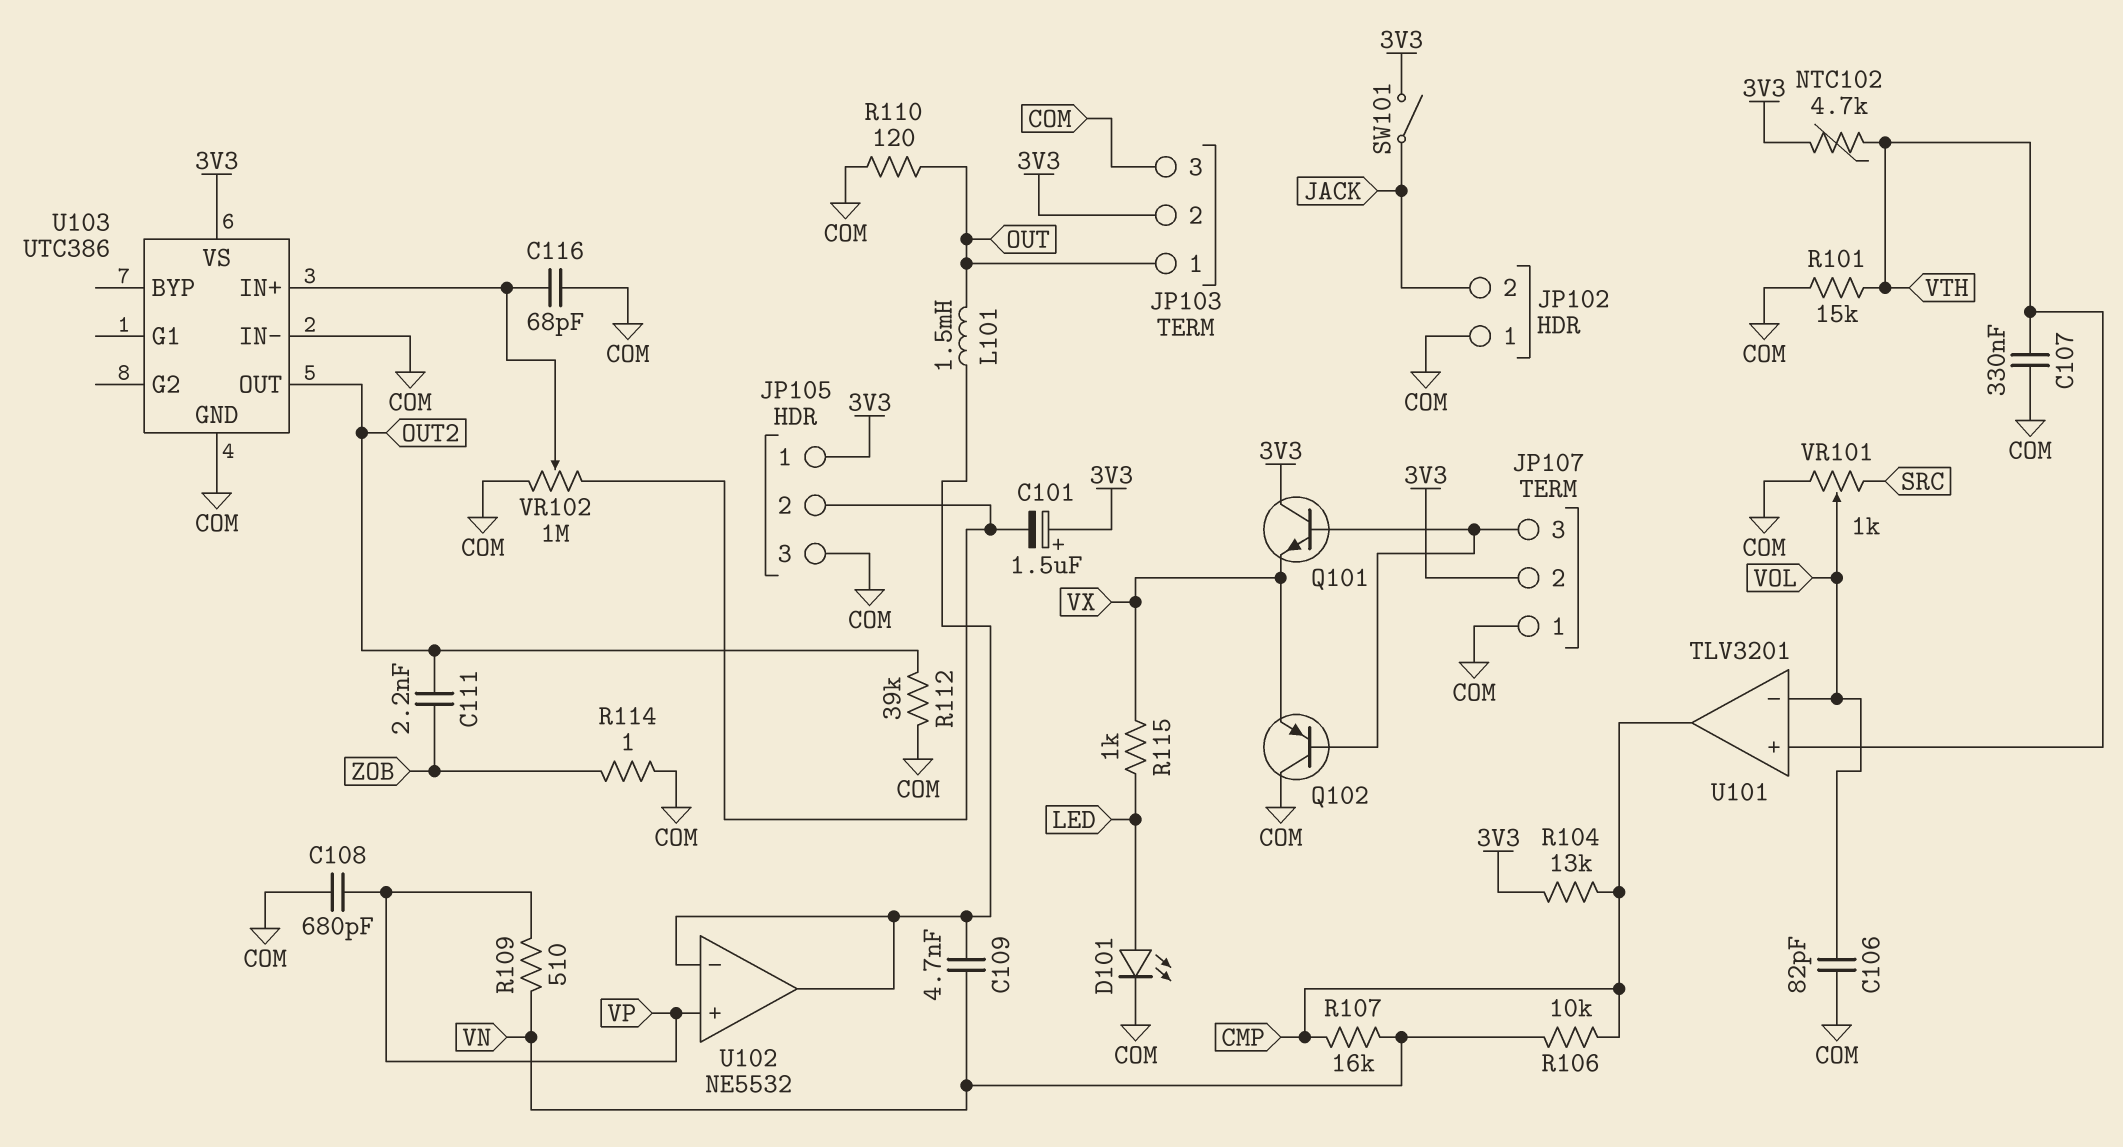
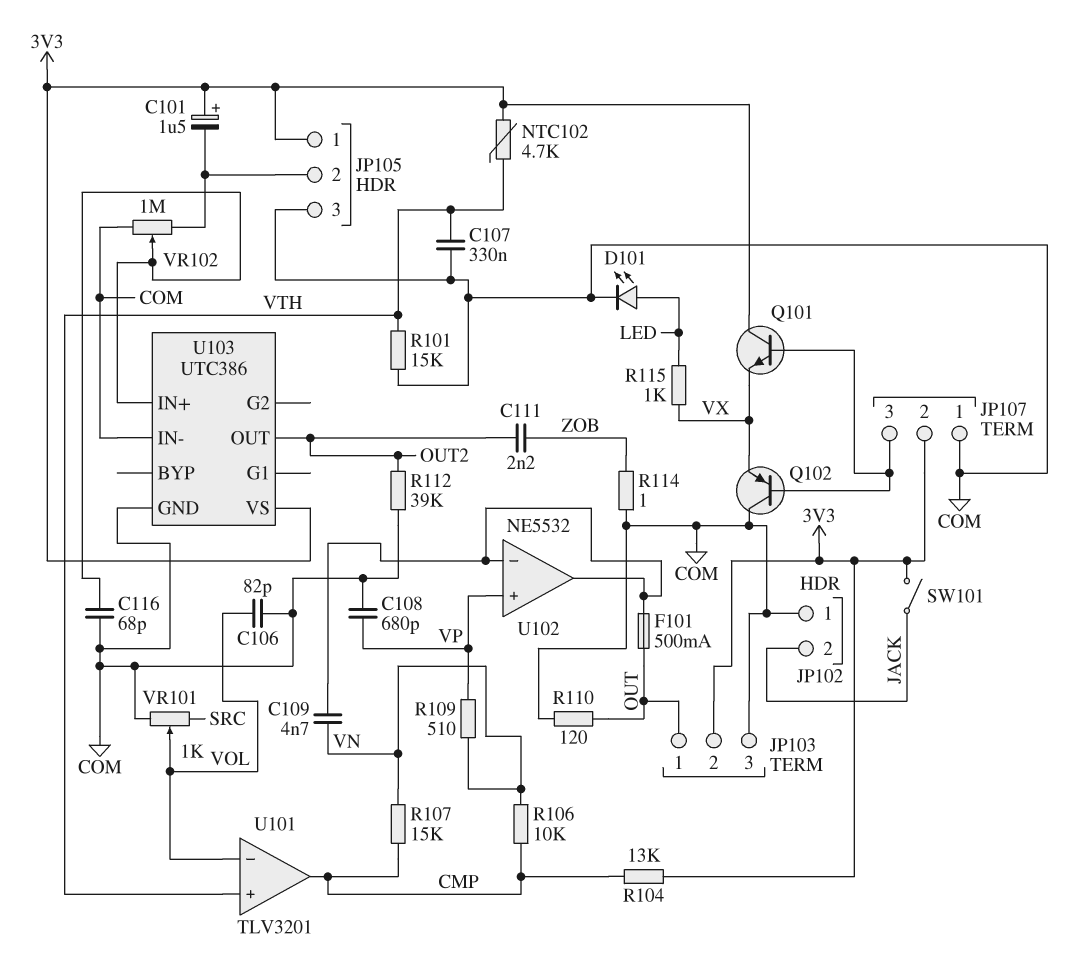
F101: none -> 500mA (OUT, U102/in-)
L101: 1.5mH (OUT, U102/in-) -> none
R107: 16k (CMP, VN) -> 15k (CMP, VN)

